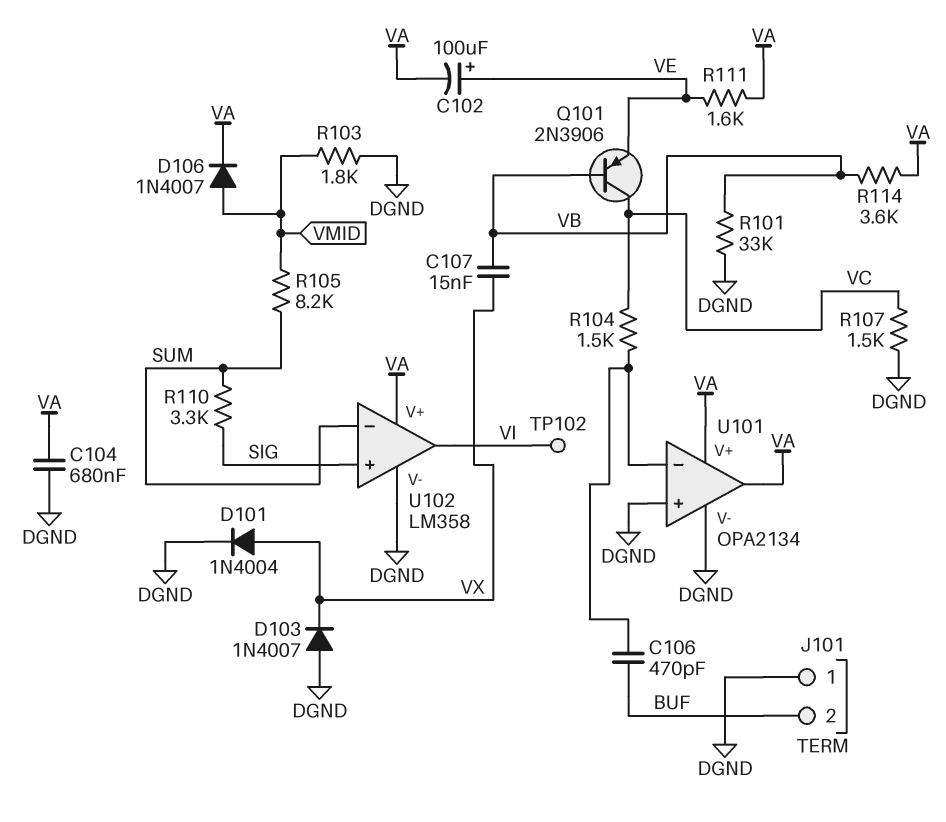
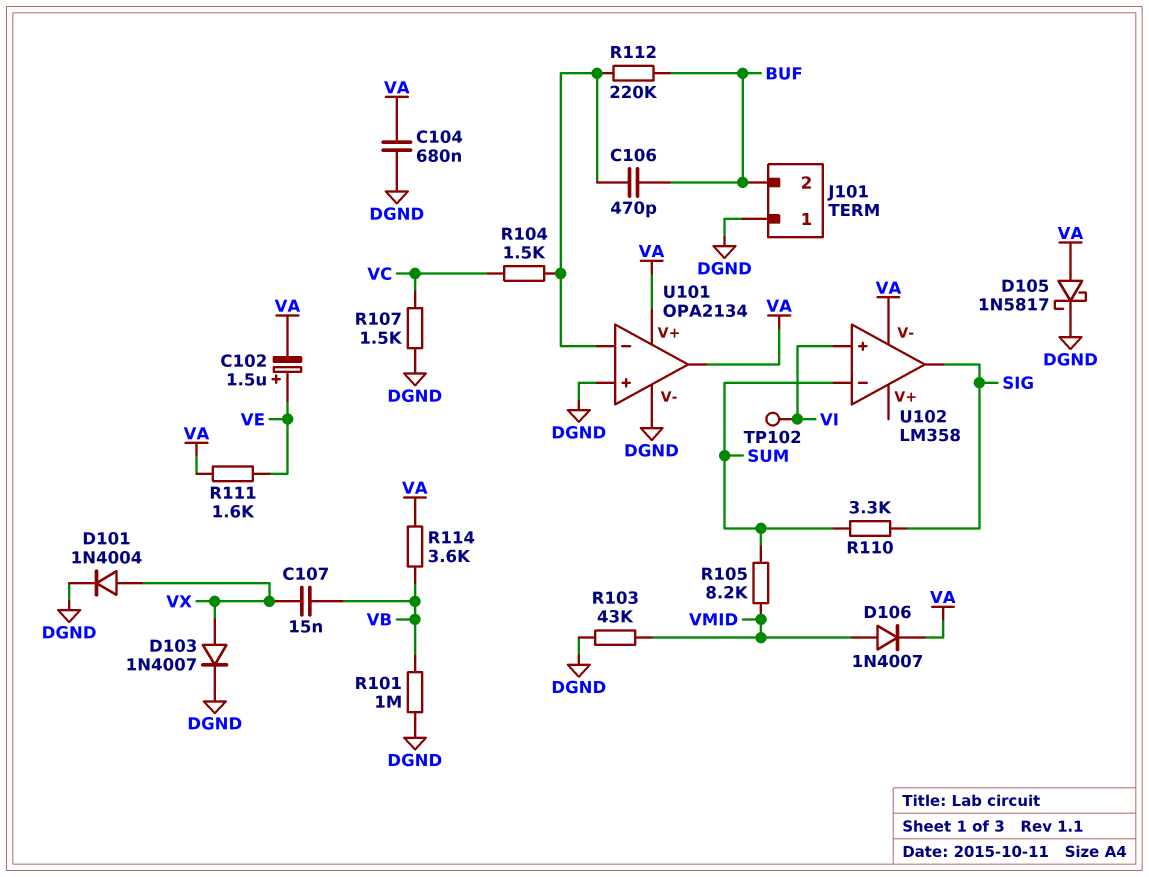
C102: 100uF (plus VE, minus VA) -> 1.5uF (plus VE, minus VA)
D103: diode 1N4007 (A DGND, K VX) -> diode 1N4007 (A VX, K DGND)
D105: none -> schottky 1N5817 (A VA, K DGND)
Q101: PNP 2N3906 (B VB, C VC, E VE) -> none
R101: 33k (DGND, VB) -> 1M (DGND, VB)
R103: 1.8k (DGND, VMID) -> 43k (DGND, VMID)
R112: none -> 220k (BUF, U101/in-)
U102 pin V+: VA -> none
U102 pin V-: DGND -> VA
U102 pin in+: SIG -> VI
U102 pin out: VI -> SIG

